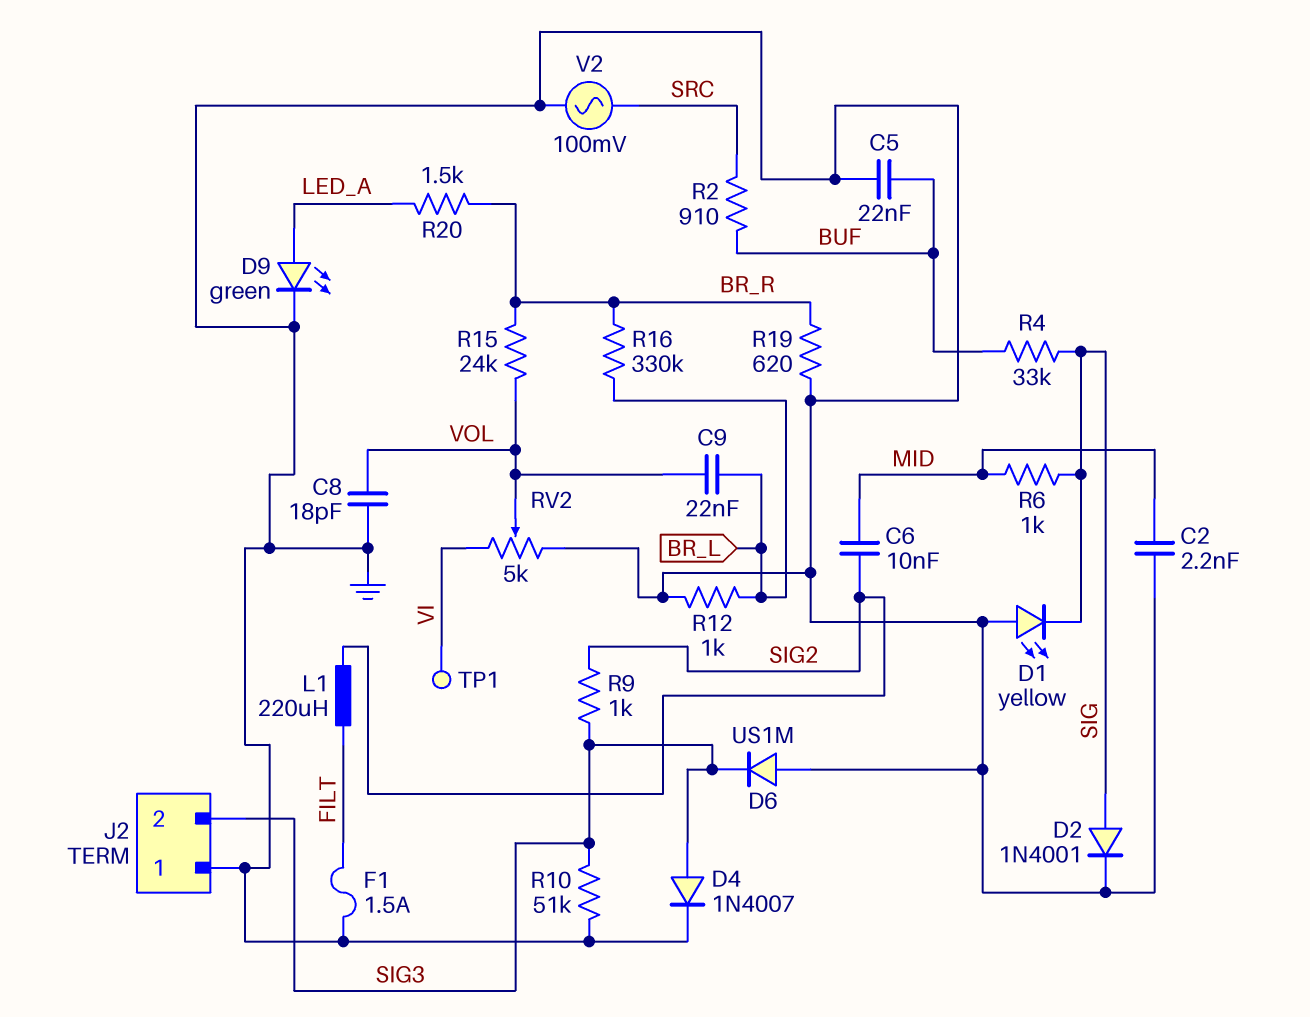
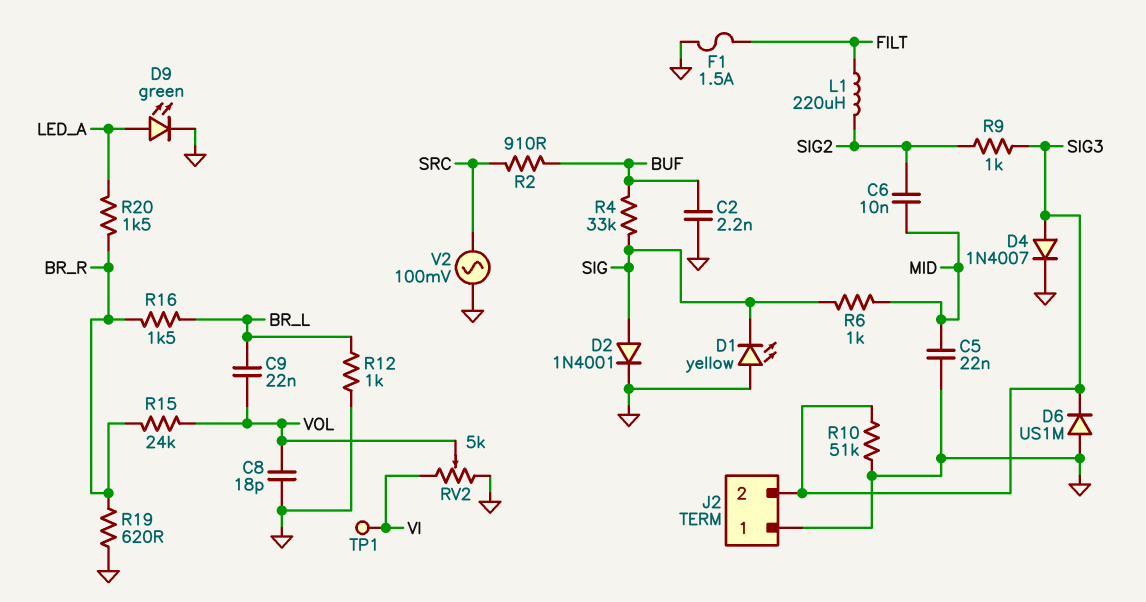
C2: 2.2nF (GND, MID) -> 2.2nF (BUF, GND)
C5: 22nF (BUF, GND) -> 22nF (GND, MID)
R16: 330k (BR_L, BR_R) -> 1.5k (BR_L, BR_R)

